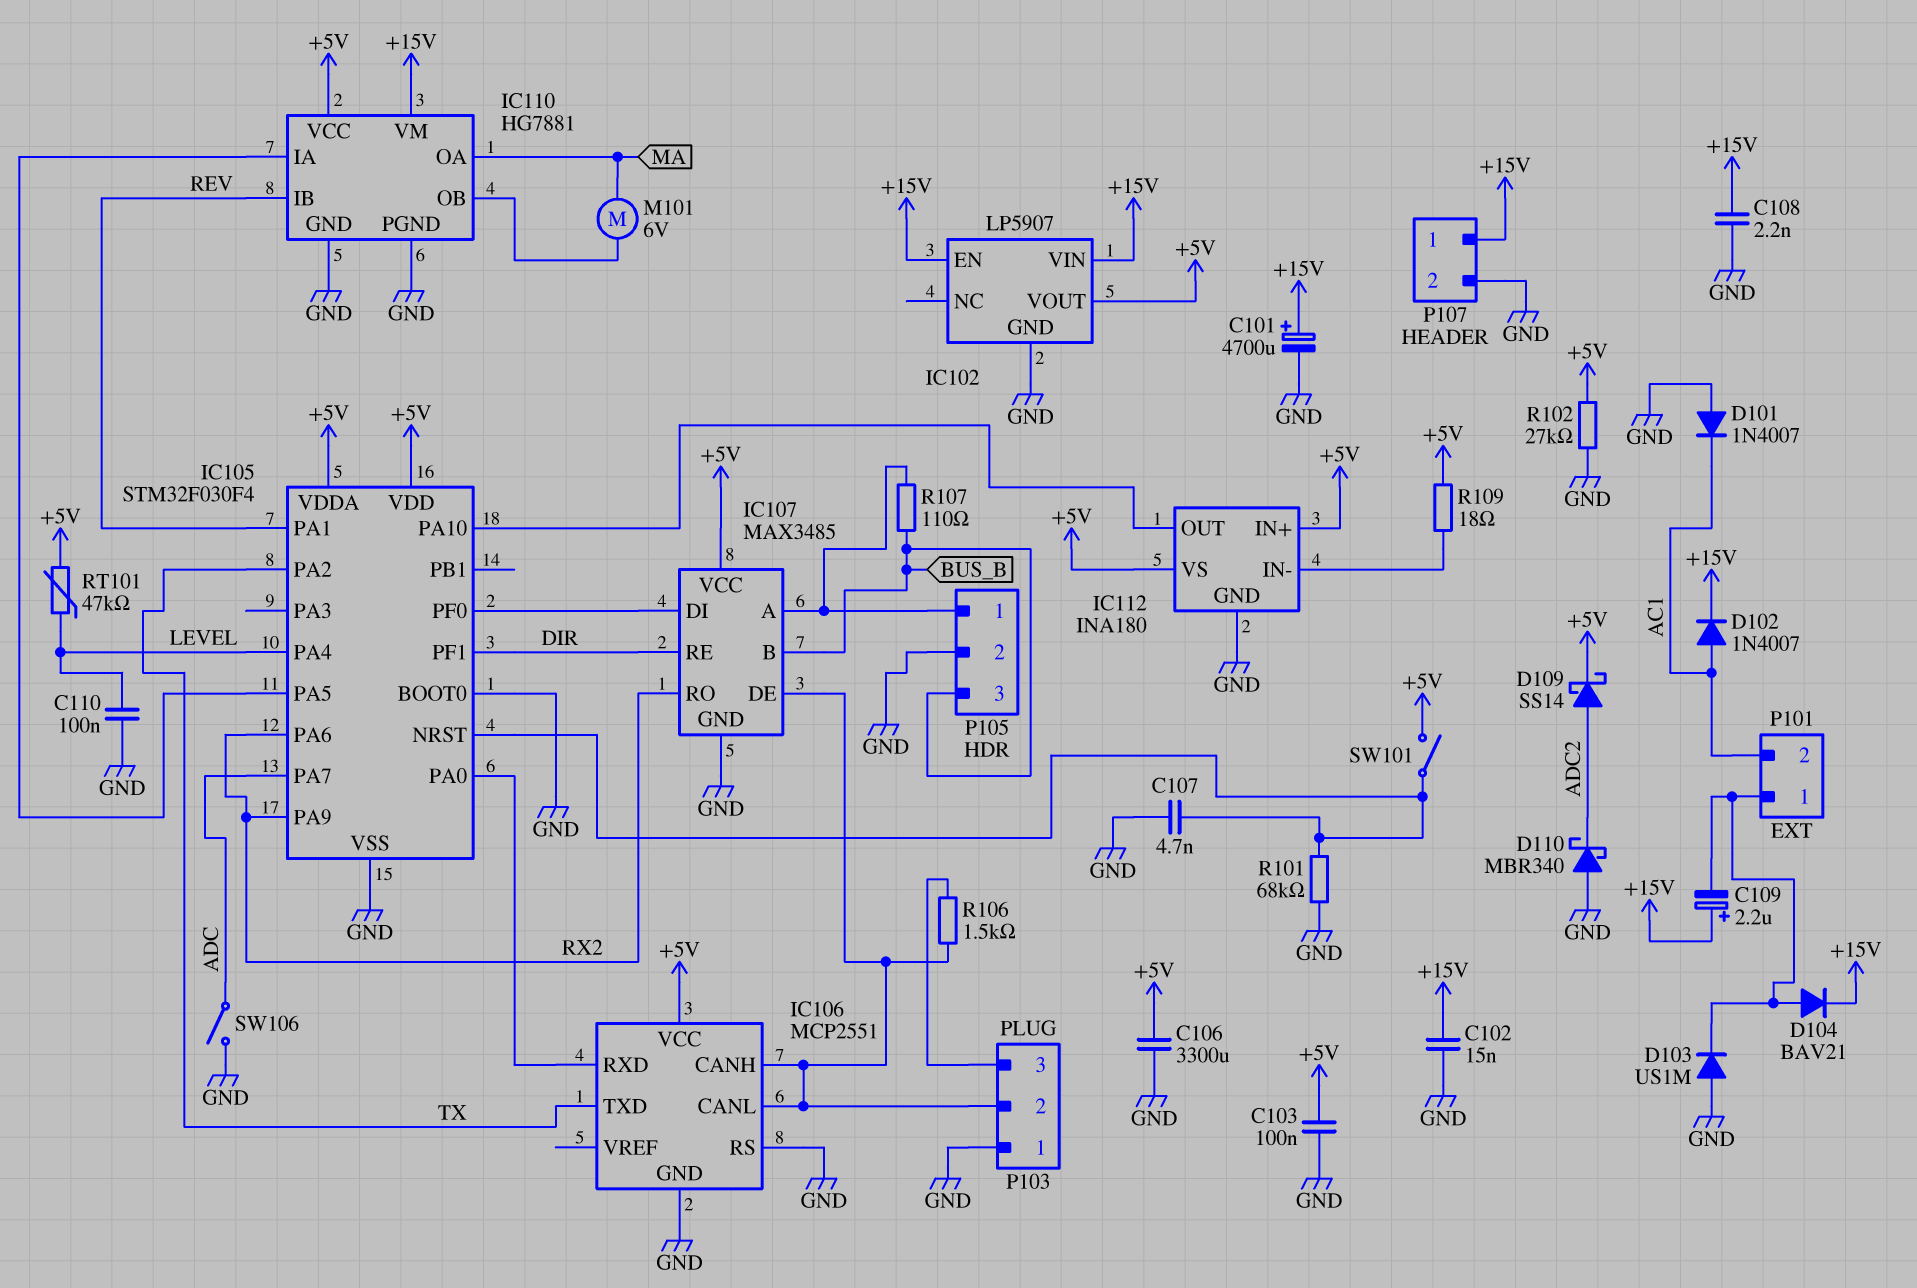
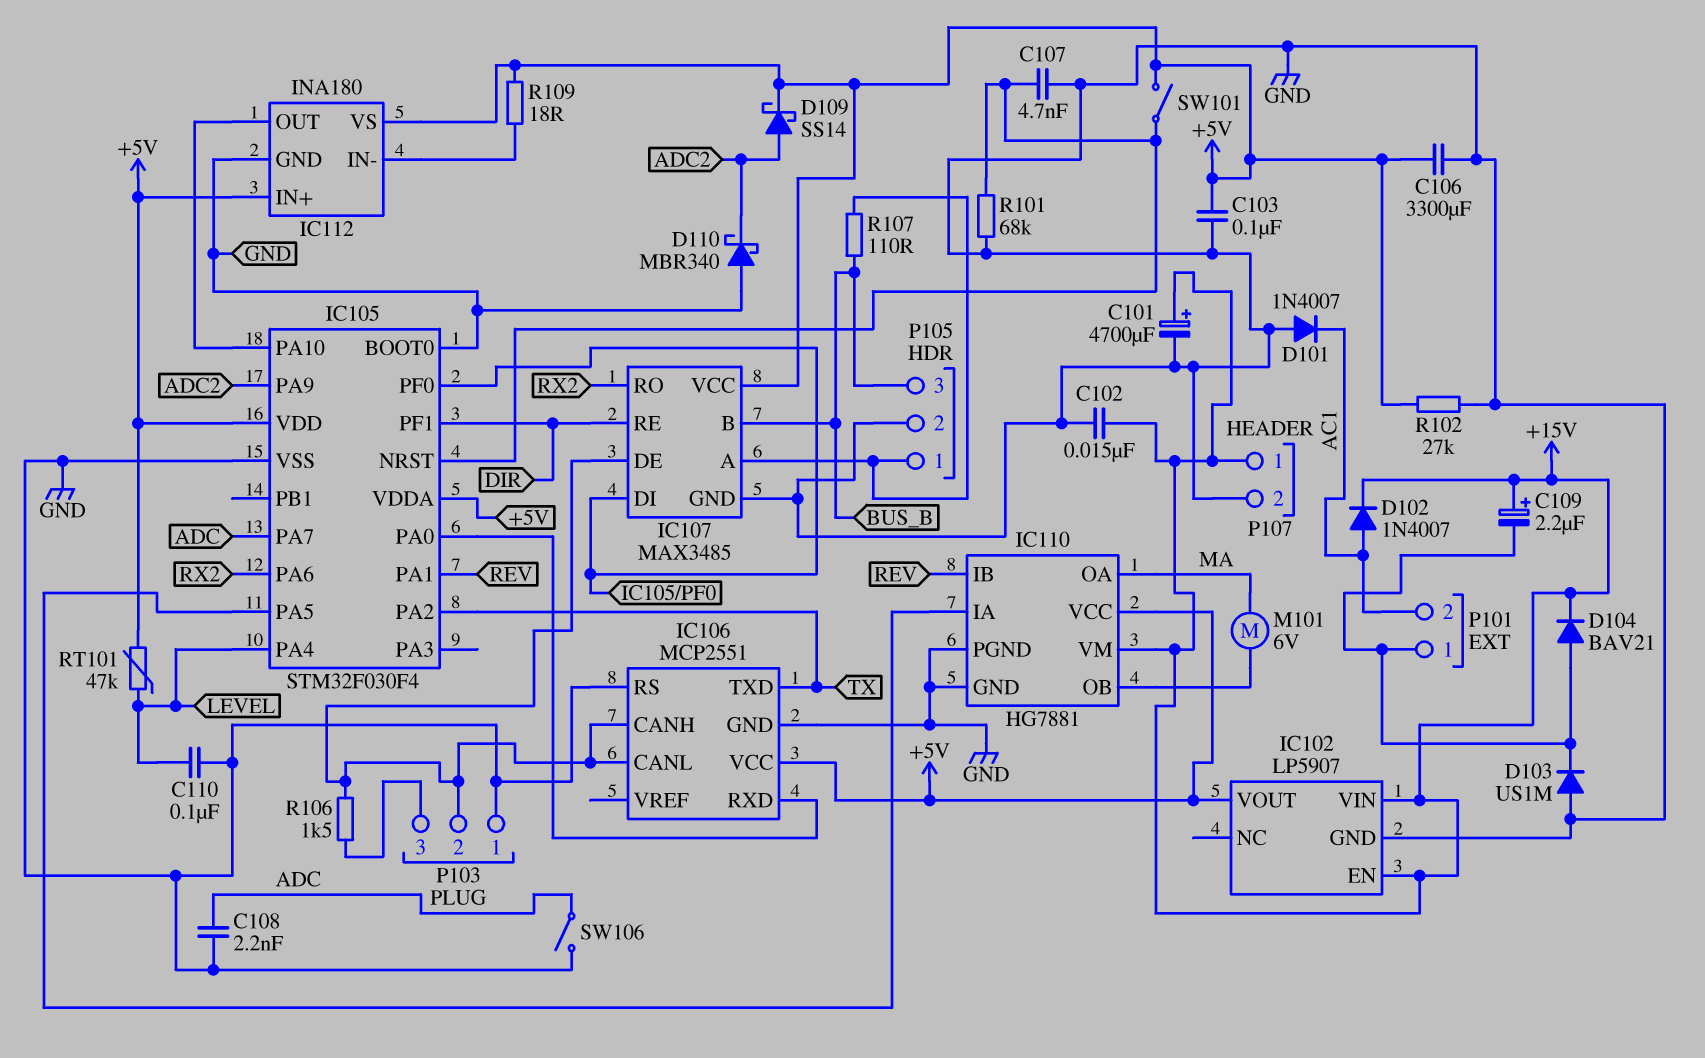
C108: 2.2nF (+15V, GND) -> 2.2nF (ADC, GND)
IC105 pin PA9: RX2 -> ADC2

